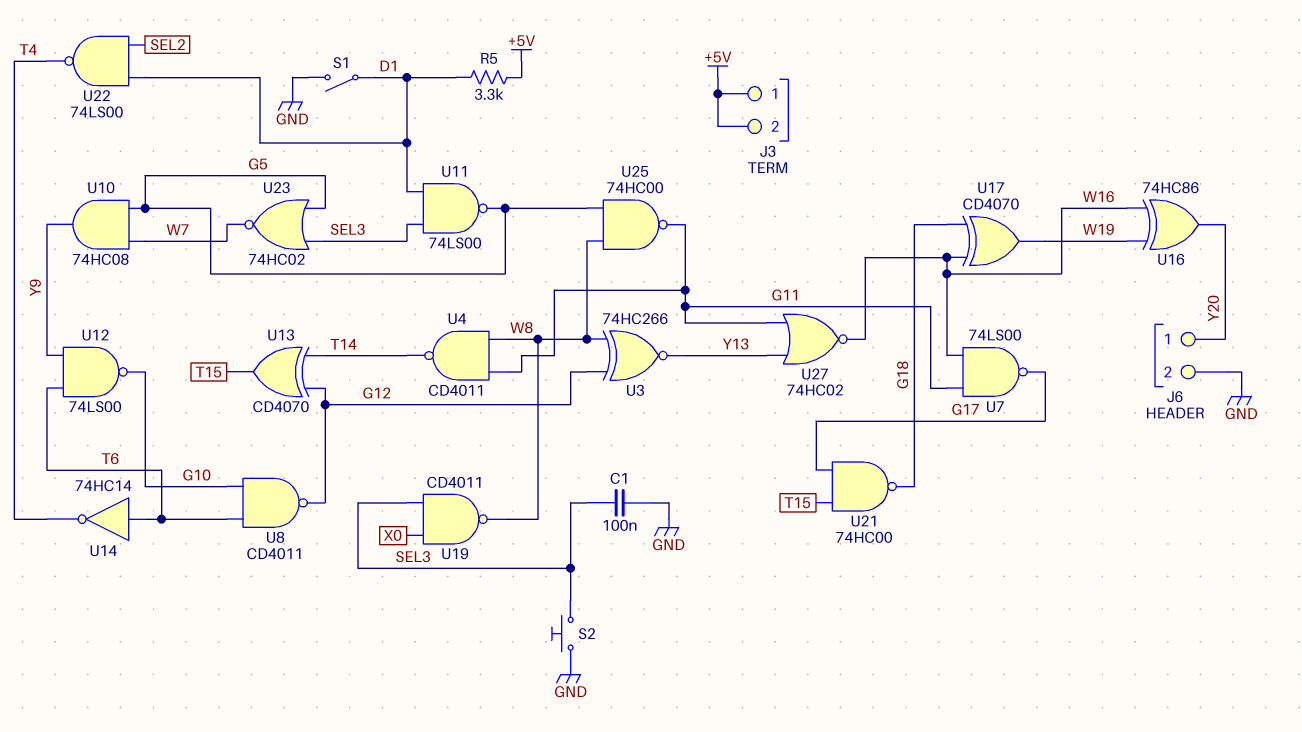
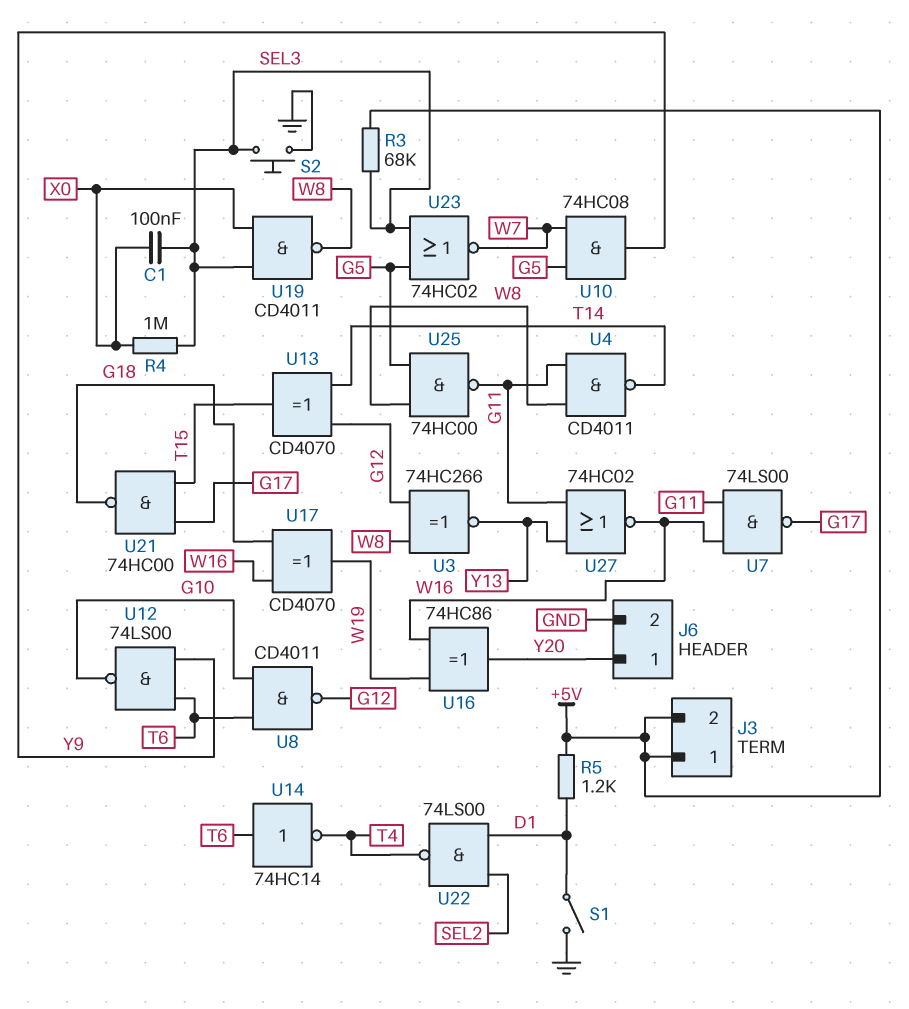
C1: 100nF (GND, SEL3) -> 100nF (SEL3, X0)
R3: none -> 68k (+5V, SEL3)
R4: none -> 1M (SEL3, X0)
R5: 3.3k (+5V, D1) -> 1.2k (+5V, D1)
U11: NAND 74LS00 (in D1, in SEL3, out G5) -> none

